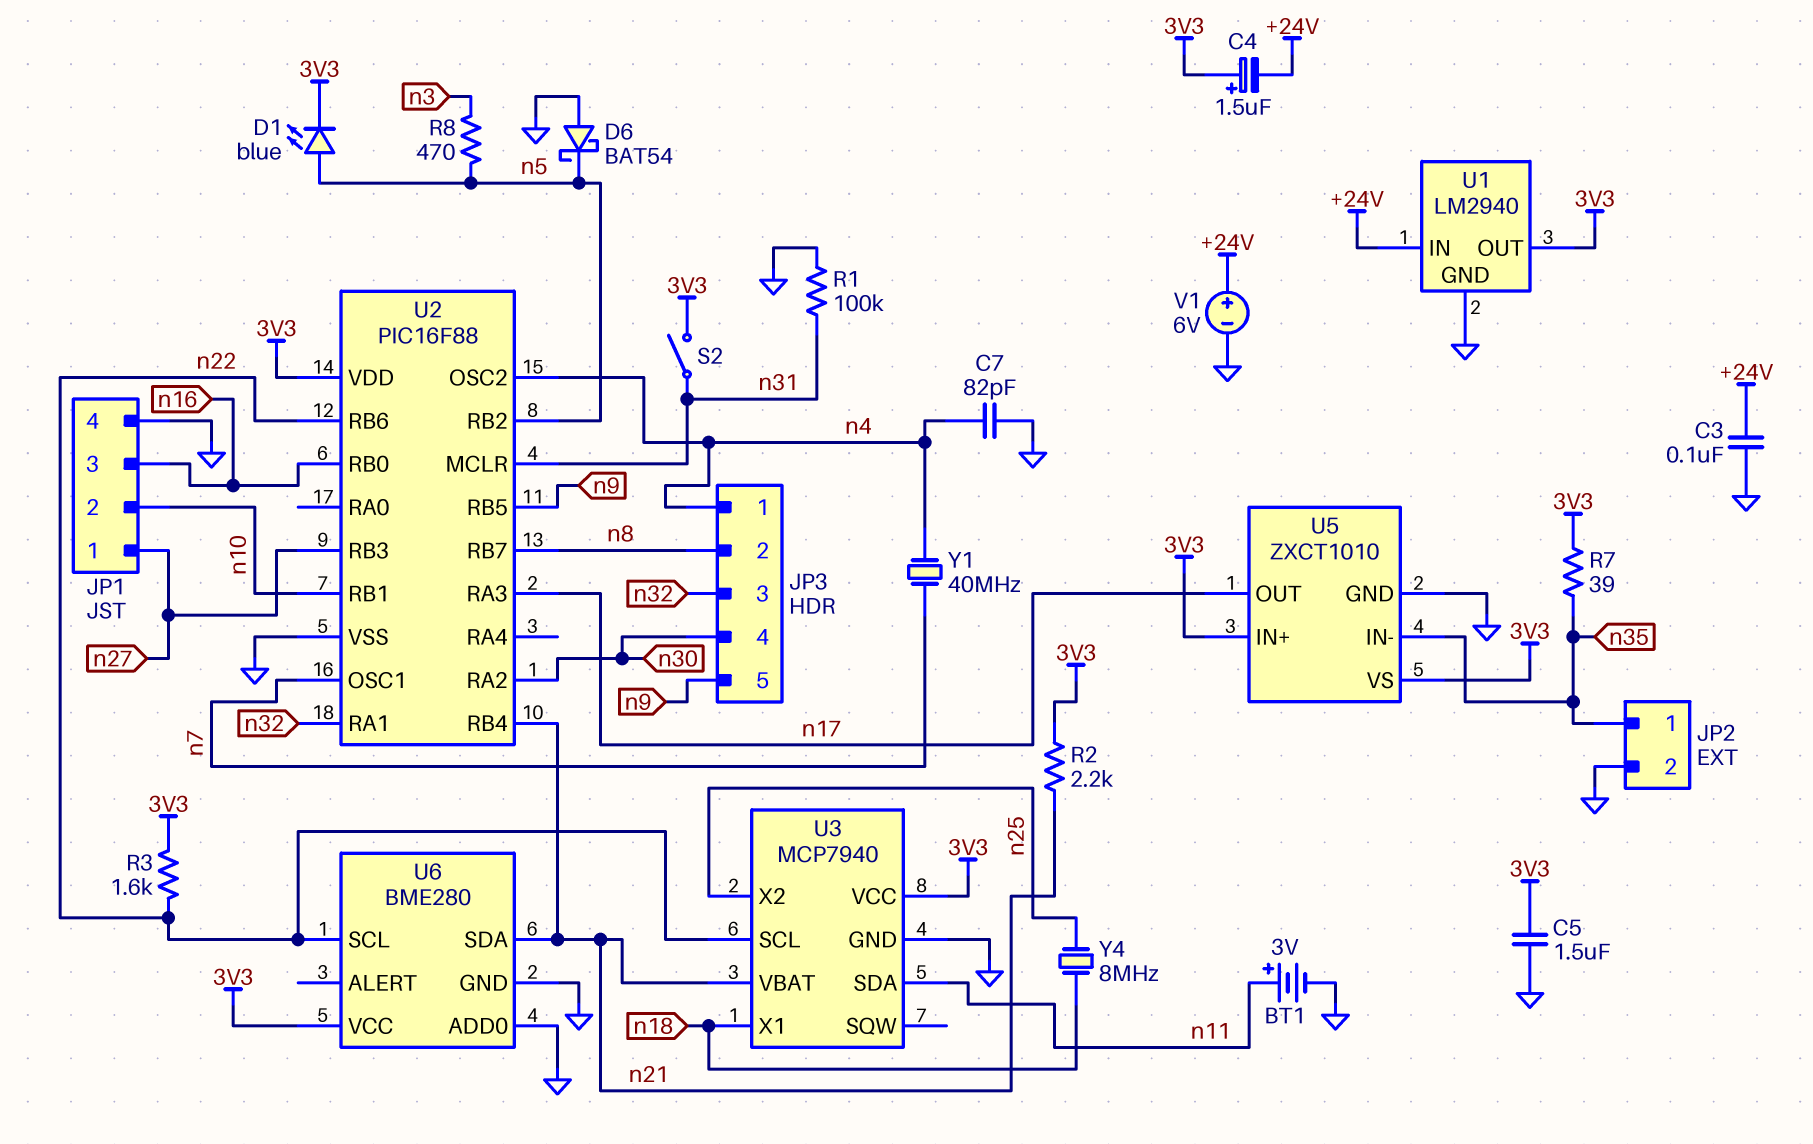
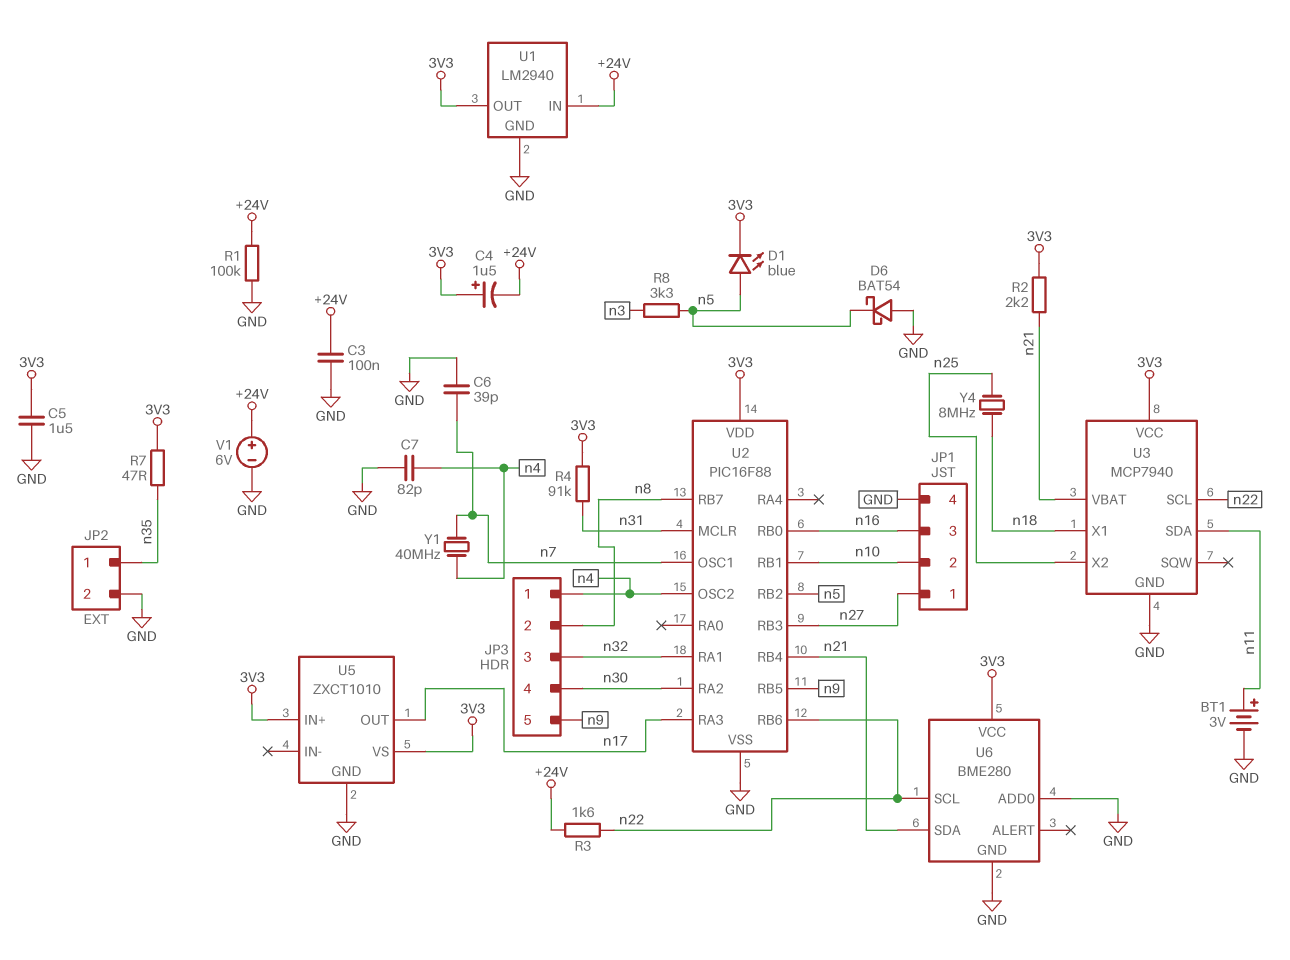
C6: none -> 39pF (GND, n7)
R1: 100k (GND, n31) -> 100k (+24V, GND)
R3: 1.6k (3V3, n22) -> 1.6k (+24V, n22)
R4: none -> 91k (3V3, n31)
R7: 39 (3V3, n35) -> 47 (3V3, n35)
R8: 470 (n3, n5) -> 3.3k (n3, n5)
S2: switch (3V3, n31) -> none
U5 pin IN-: n35 -> none

